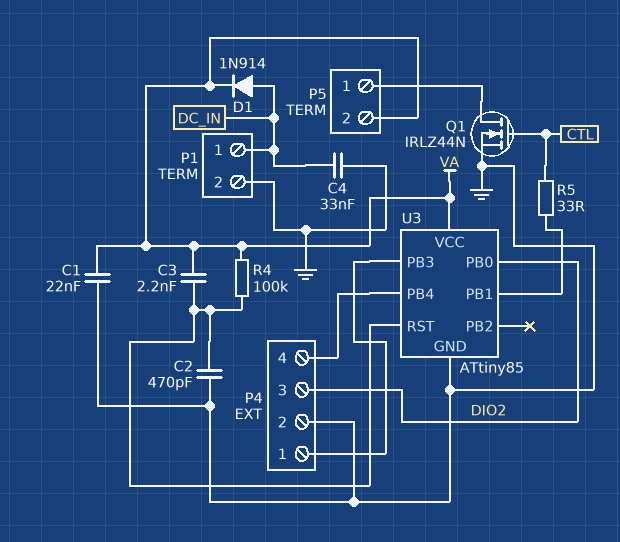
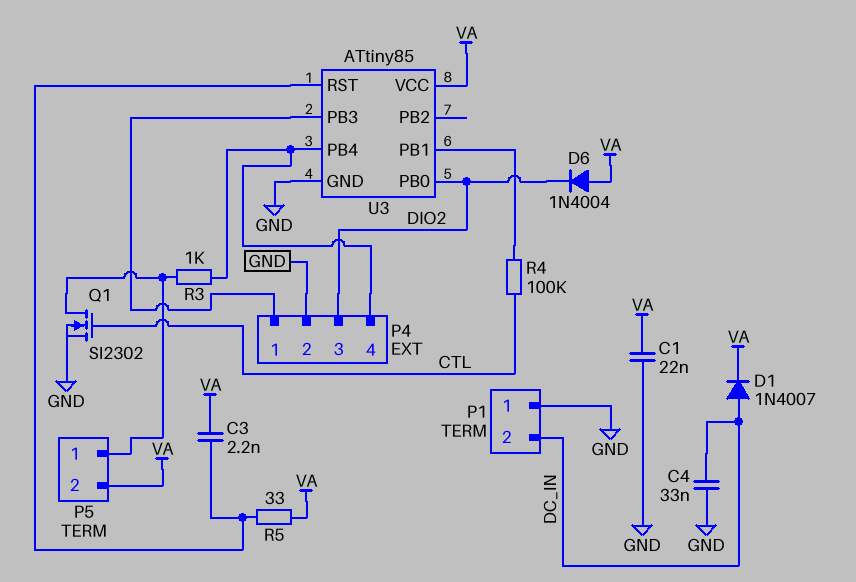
C2: 470pF (GND, U3/RST) -> none
D1: diode 1N914 (A DC_IN, K VA) -> diode 1N4007 (A DC_IN, K VA)
D6: none -> diode 1N4004 (A VA, K DIO2)
P1 pin 1: DC_IN -> GND
P1 pin 2: GND -> DC_IN
Q1: NMOS IRLZ44N (G CTL, D P5/1, S GND) -> NMOS SI2302 (G CTL, D P5/1, S GND)
R3: none -> 1k (P4/4, P5/1)
R4: 100k (U3/RST, VA) -> 100k (CTL, U3/PB1)
R5: 33 (CTL, U3/PB1) -> 33 (U3/RST, VA)

